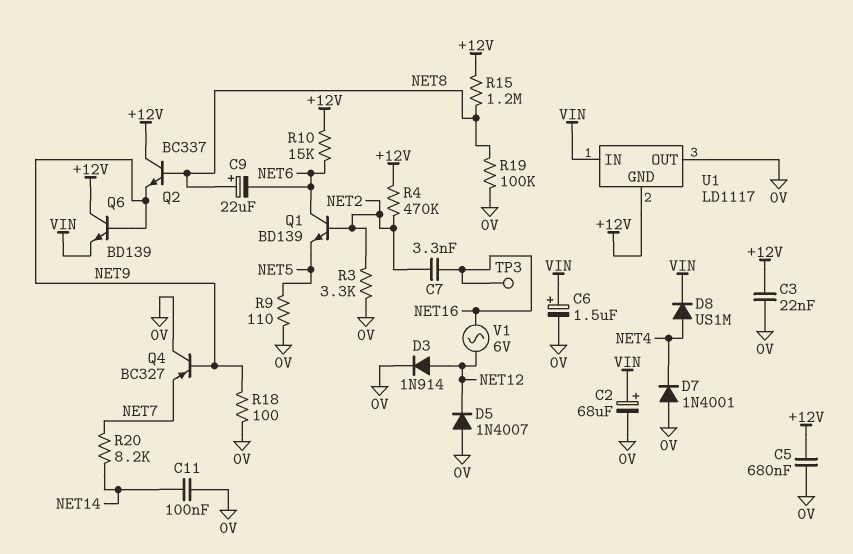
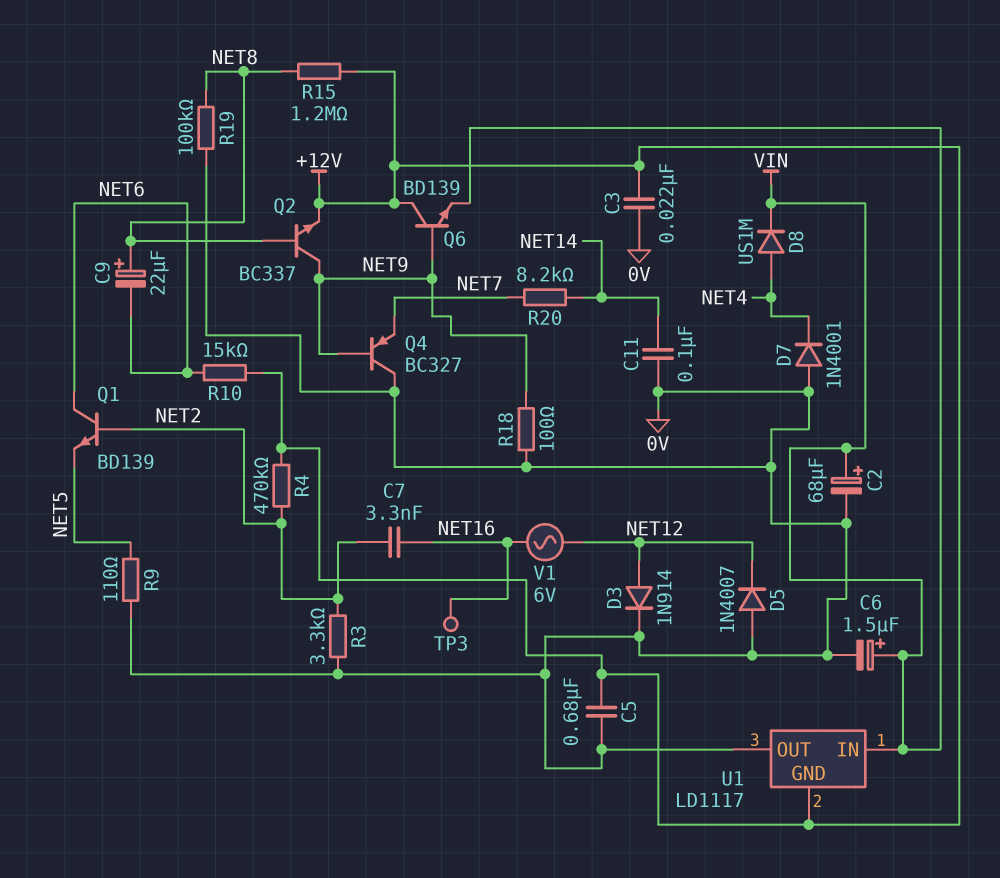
Q2: NPN BC337 (B NET8, C +12V, E NET9) -> NPN BC337 (B NET8, C NET9, E +12V)

